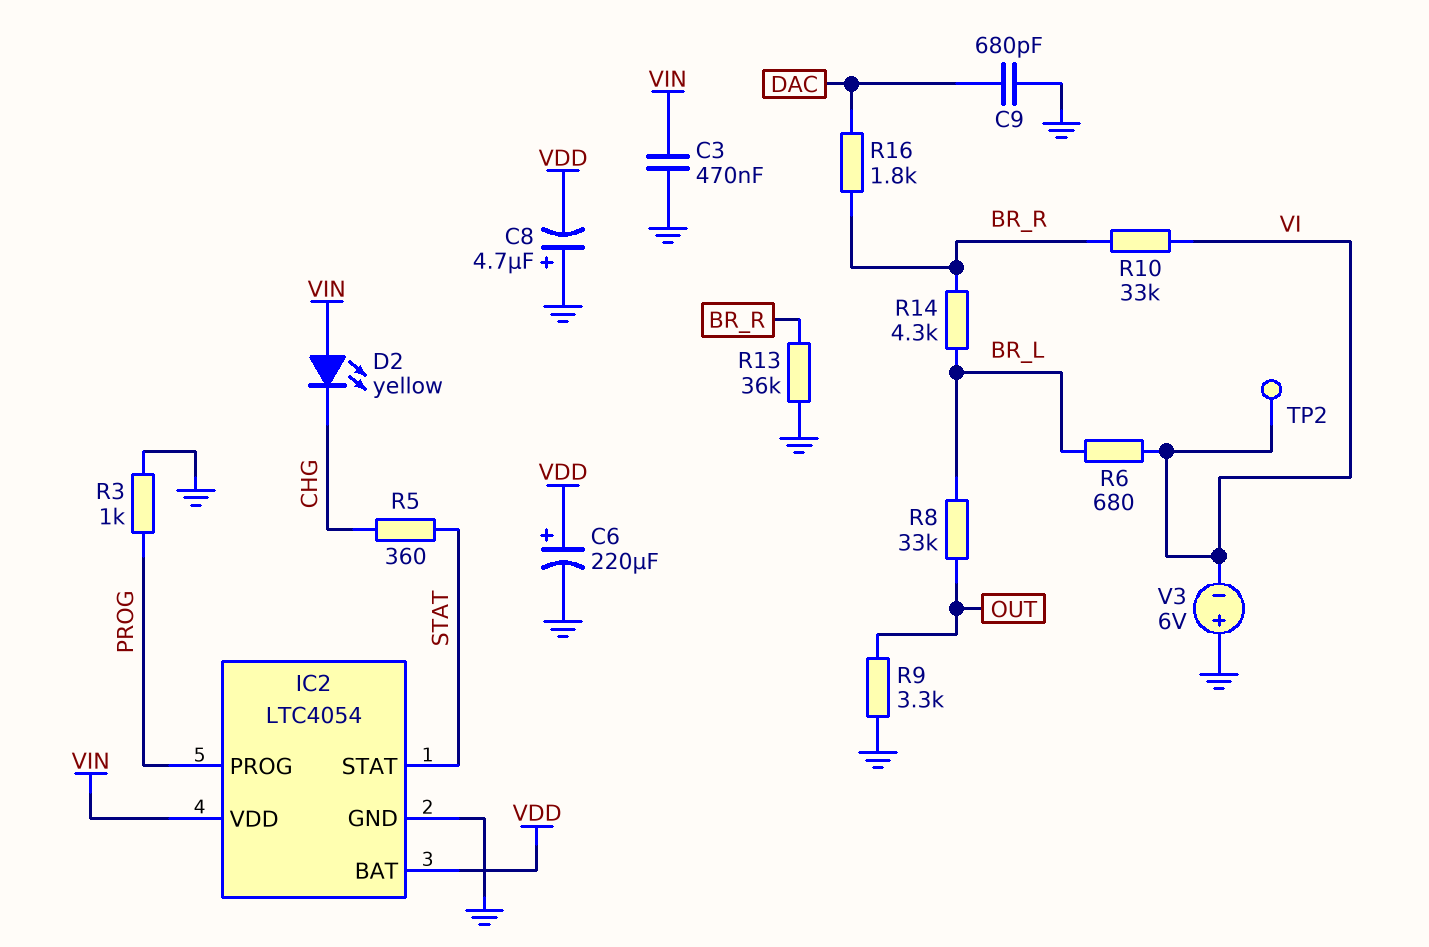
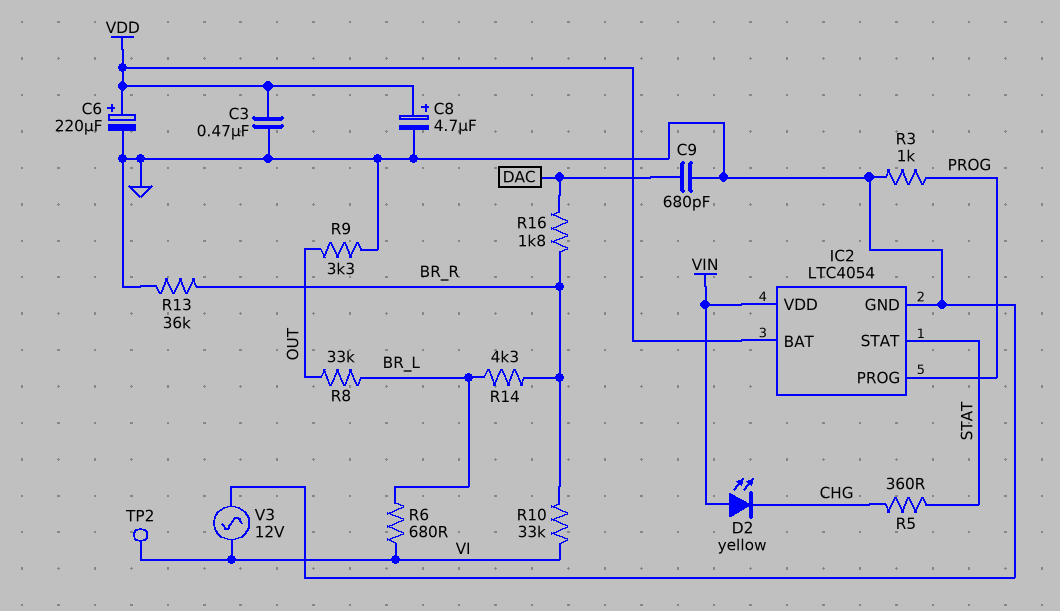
C3: 470nF (GND, VIN) -> 470nF (GND, VDD)
C8: 4.7uF (plus GND, minus VDD) -> 4.7uF (plus VDD, minus GND)
V3: 6V (plus GND, minus VI) -> AC 12V (GND, VI)

